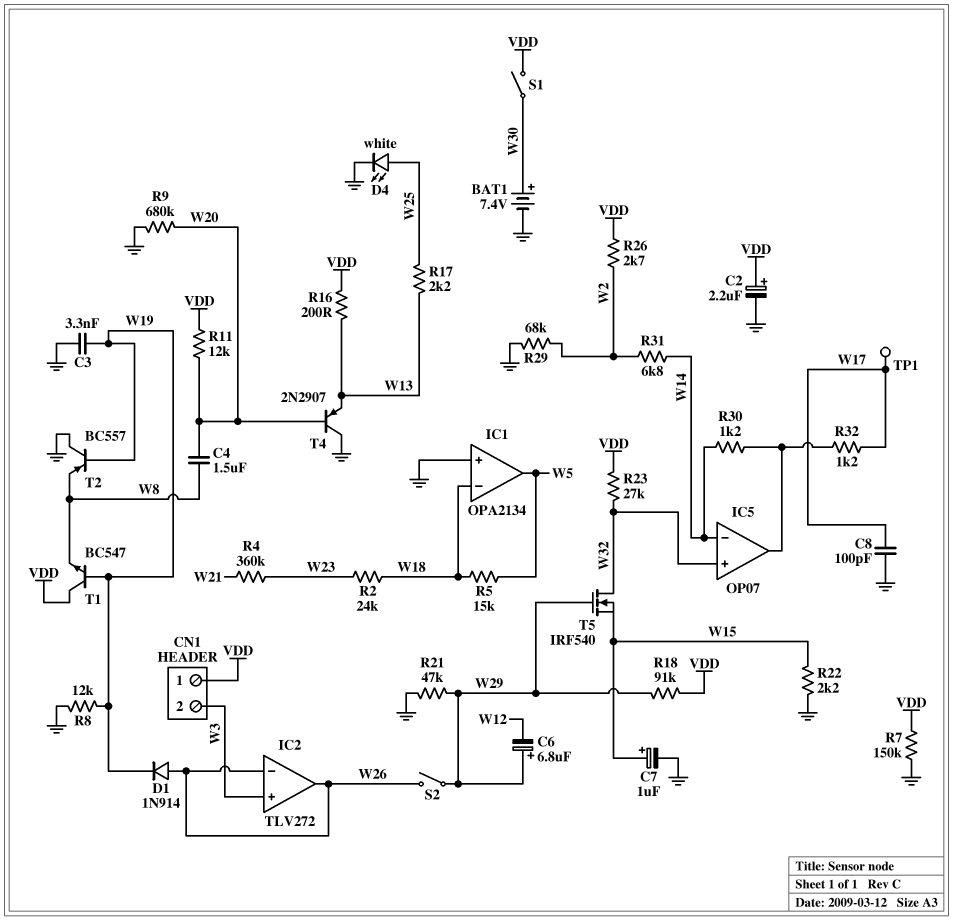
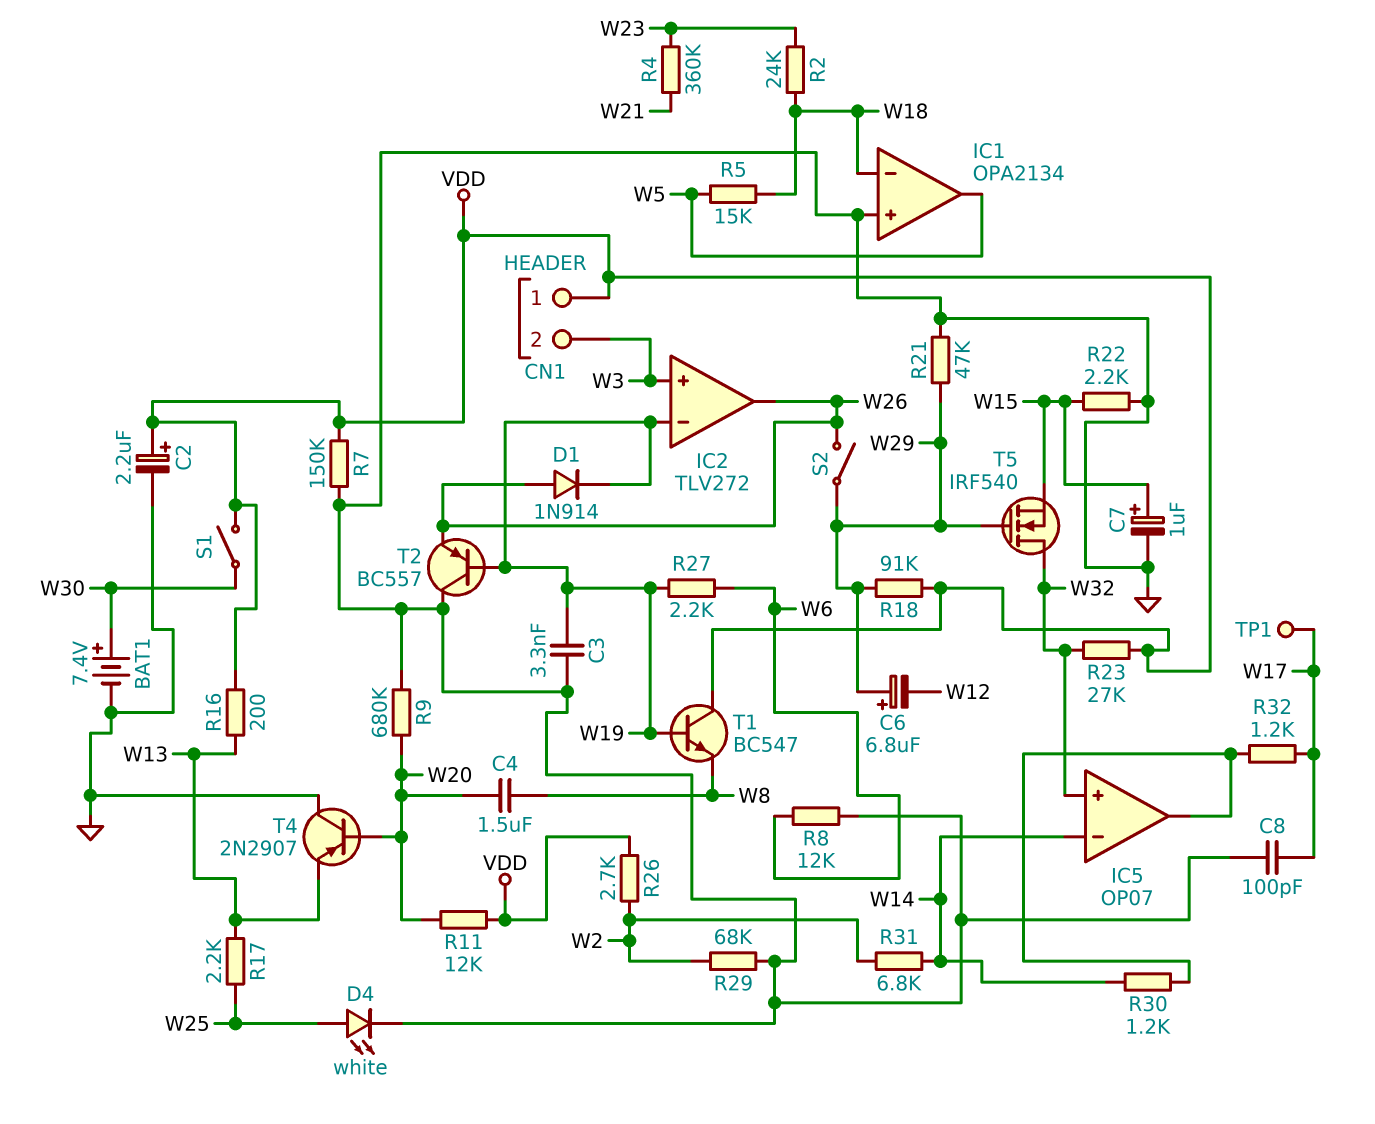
IC2 pin in-: W26 -> W19
R8: 12k (GND, W19) -> 12k (GND, W6)
R27: none -> 2.2k (W6, W19)
T2: PNP BC557 (B W19, C GND, E W8) -> PNP BC557 (B W19, C GND, E W26)

